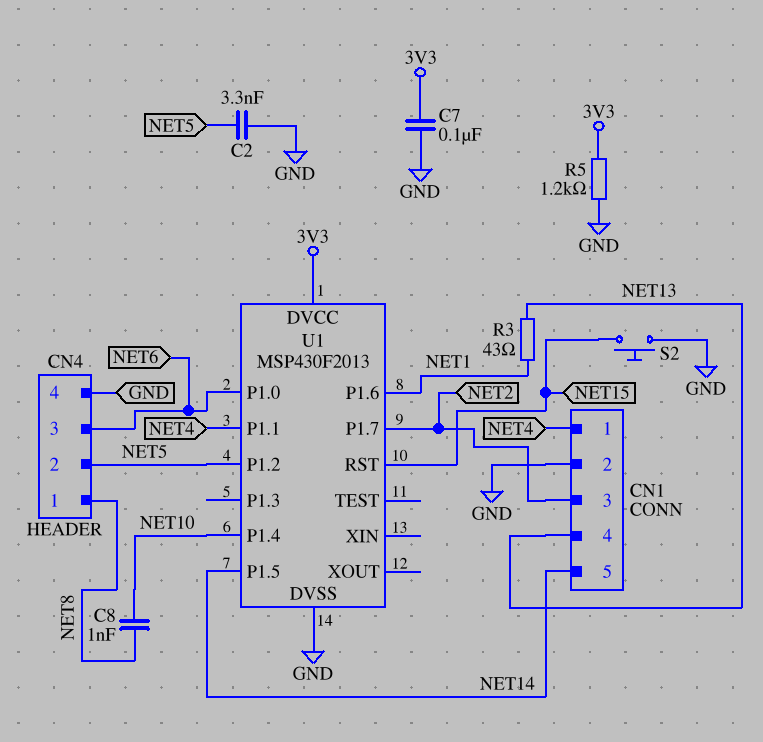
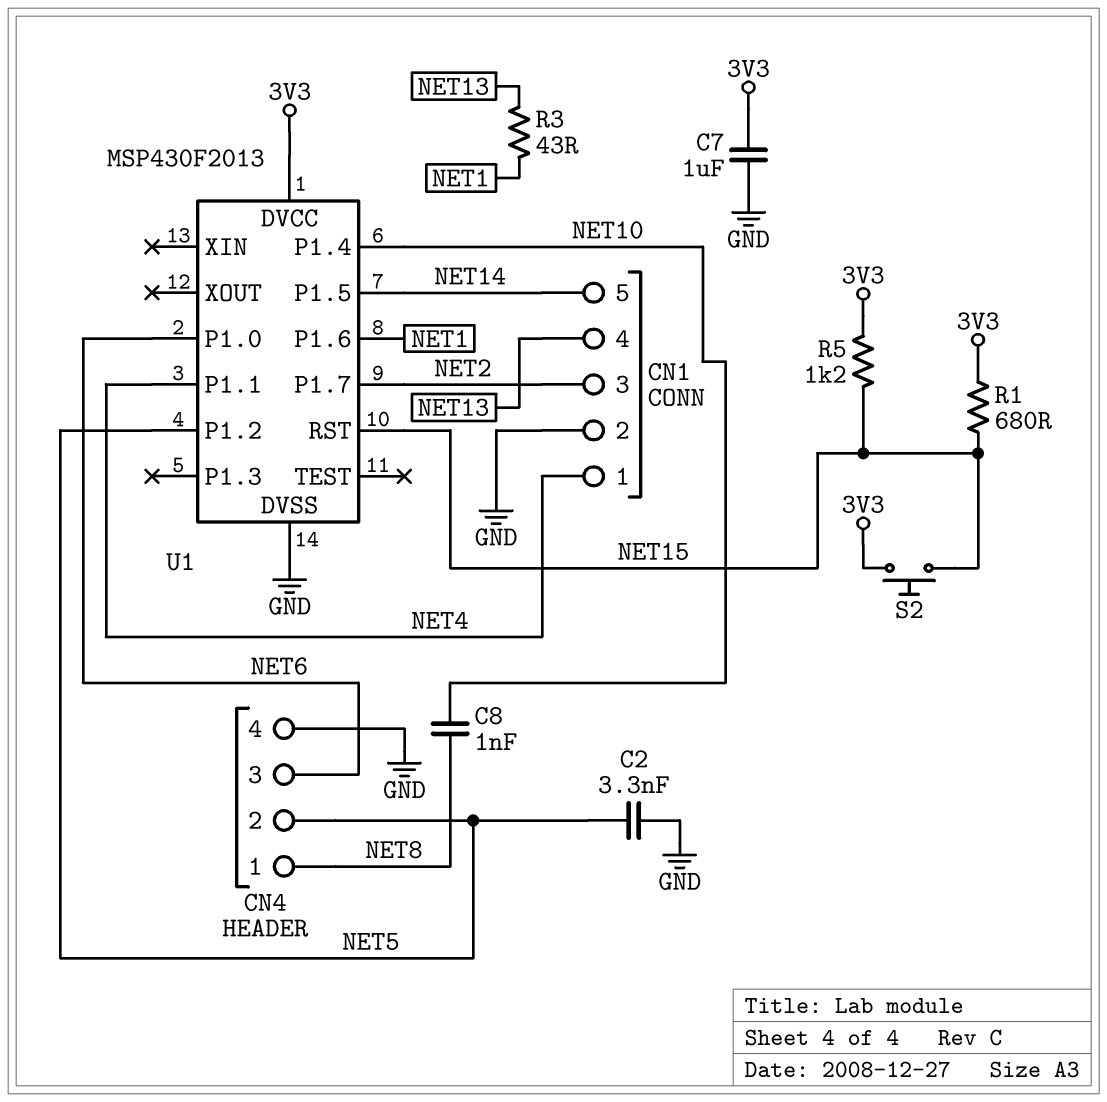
C7: 100nF (3V3, GND) -> 1uF (3V3, GND)
R1: none -> 680 (3V3, NET15)
R5: 1.2k (3V3, GND) -> 1.2k (3V3, NET15)
S2: button (GND, NET15) -> button (3V3, NET15)

